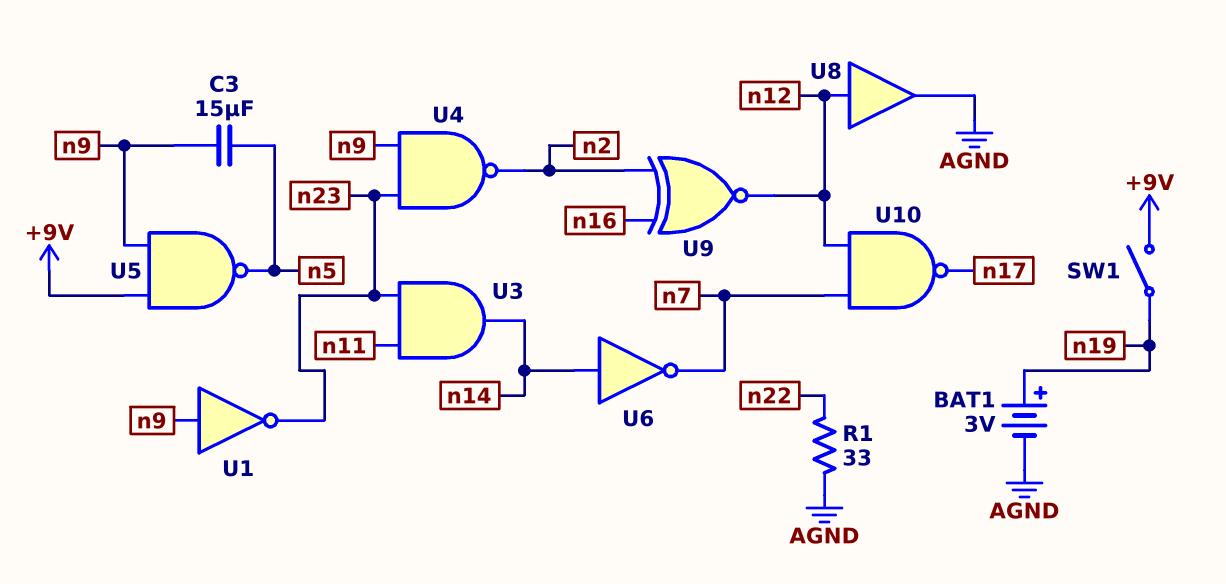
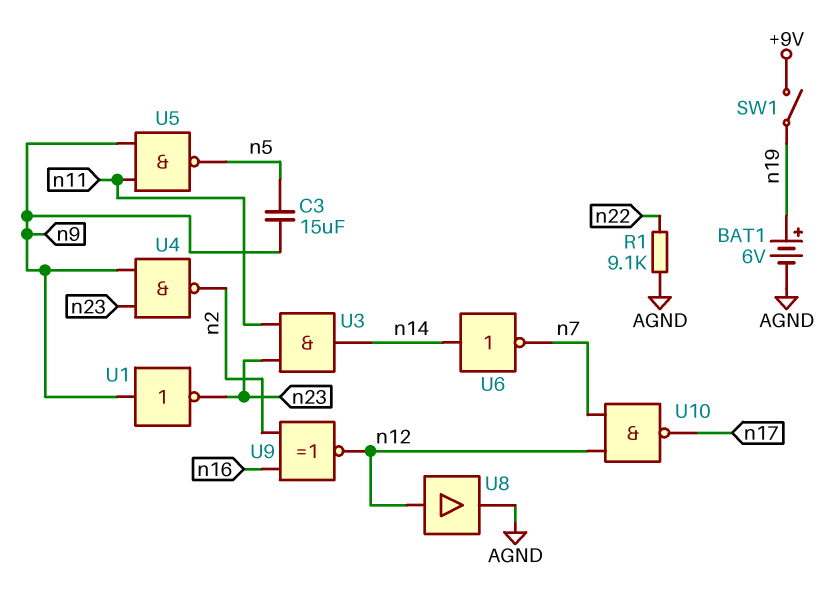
BAT1: 3V (plus n19, minus AGND) -> 6V (plus n19, minus AGND)
R1: 33 (AGND, n22) -> 9.1k (AGND, n22)
U5: NAND (in +9V, in n9, out n5) -> NAND (in n9, in n11, out n5)

